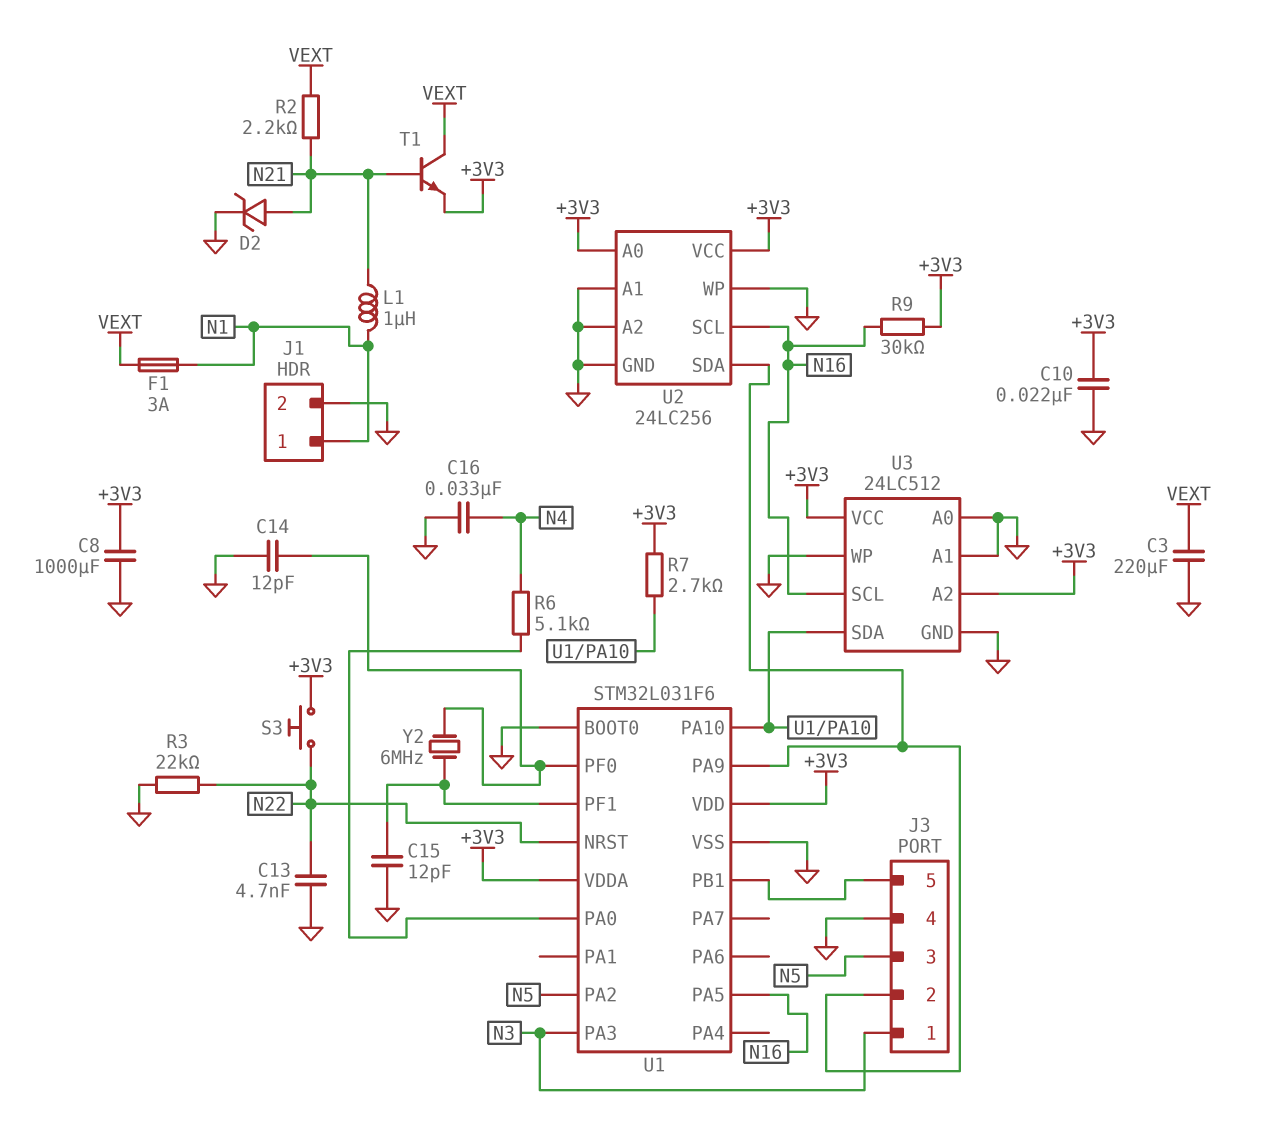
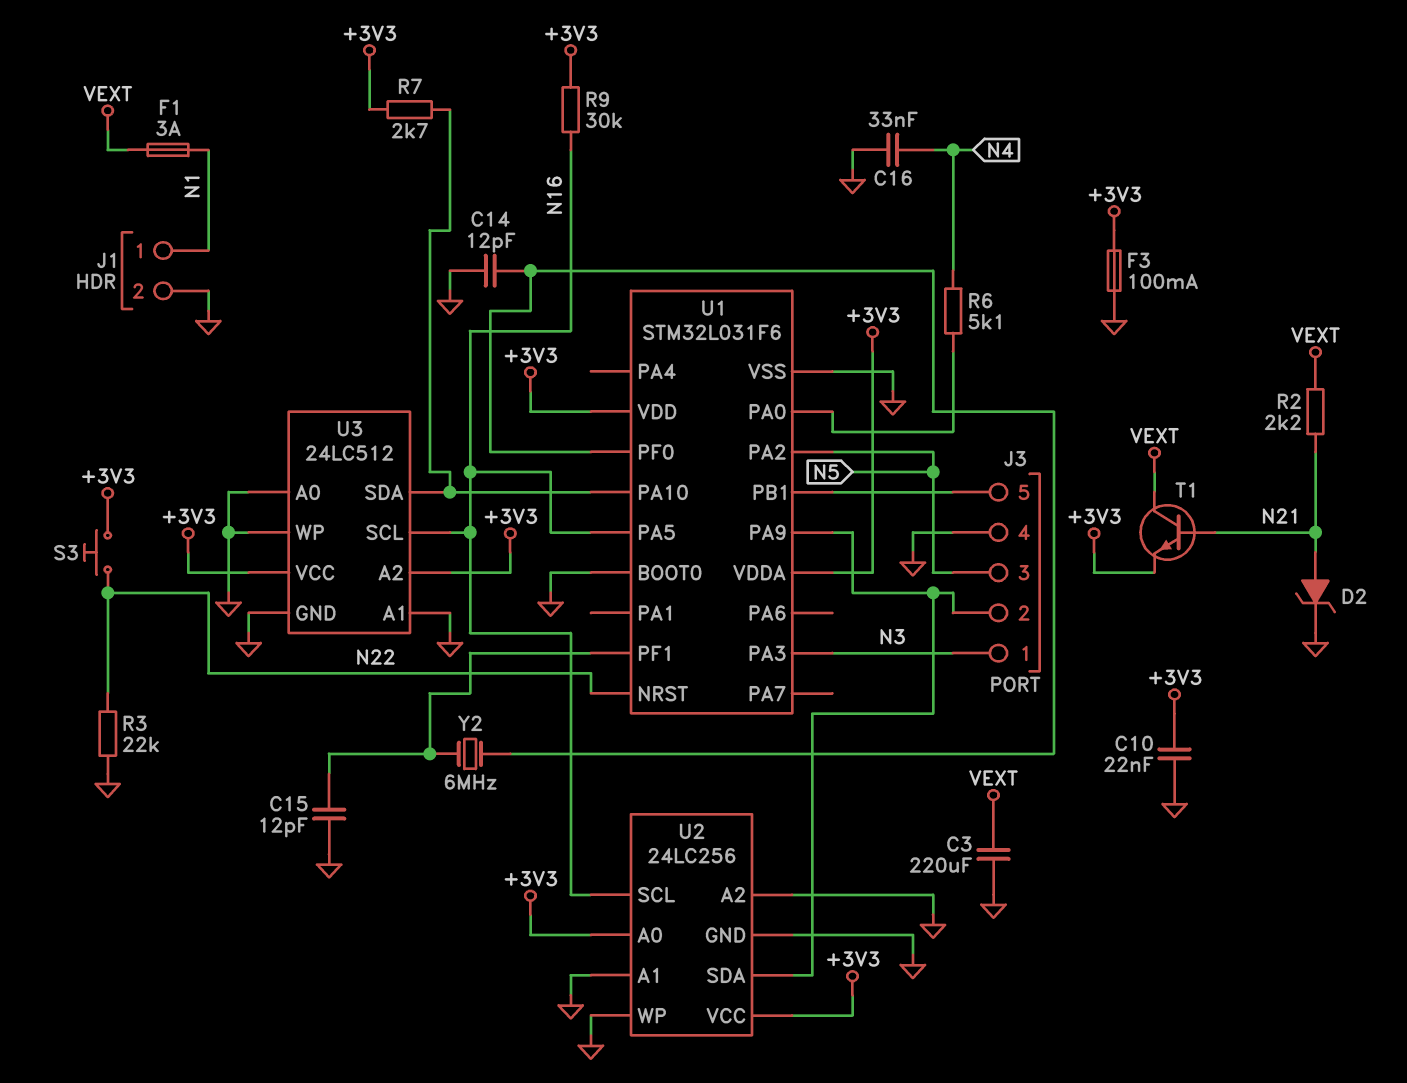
C8: 1000uF (+3V3, GND) -> none
C13: 4.7nF (GND, N22) -> none
F3: none -> 100mA (+3V3, GND)
L1: 1uH (N1, N21) -> none

